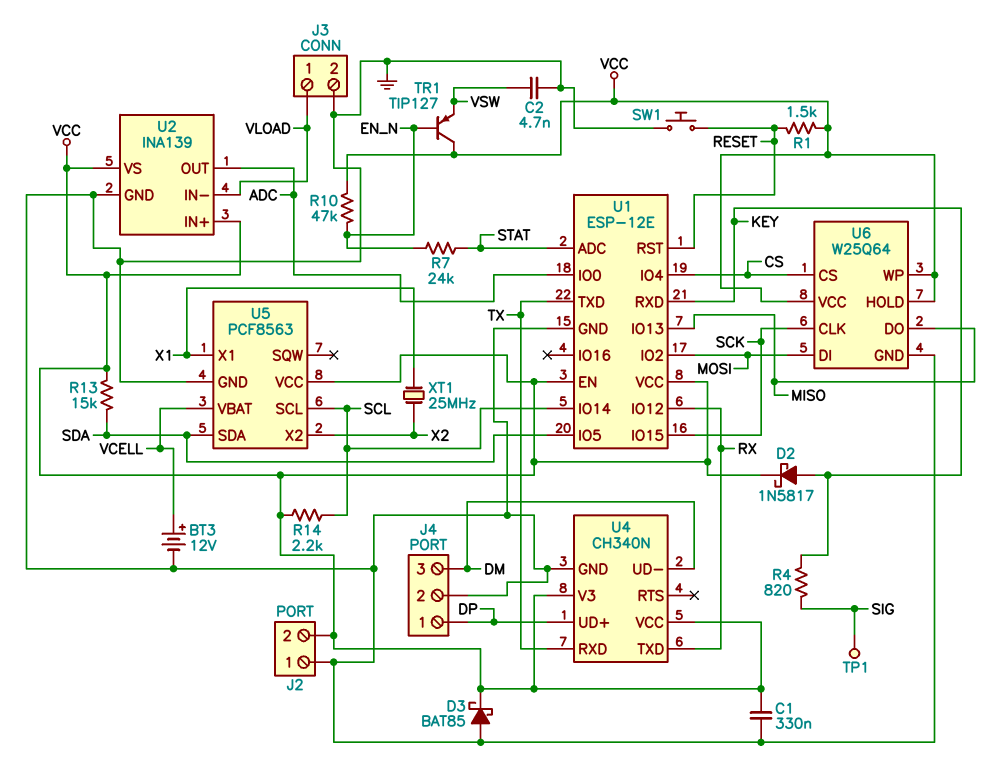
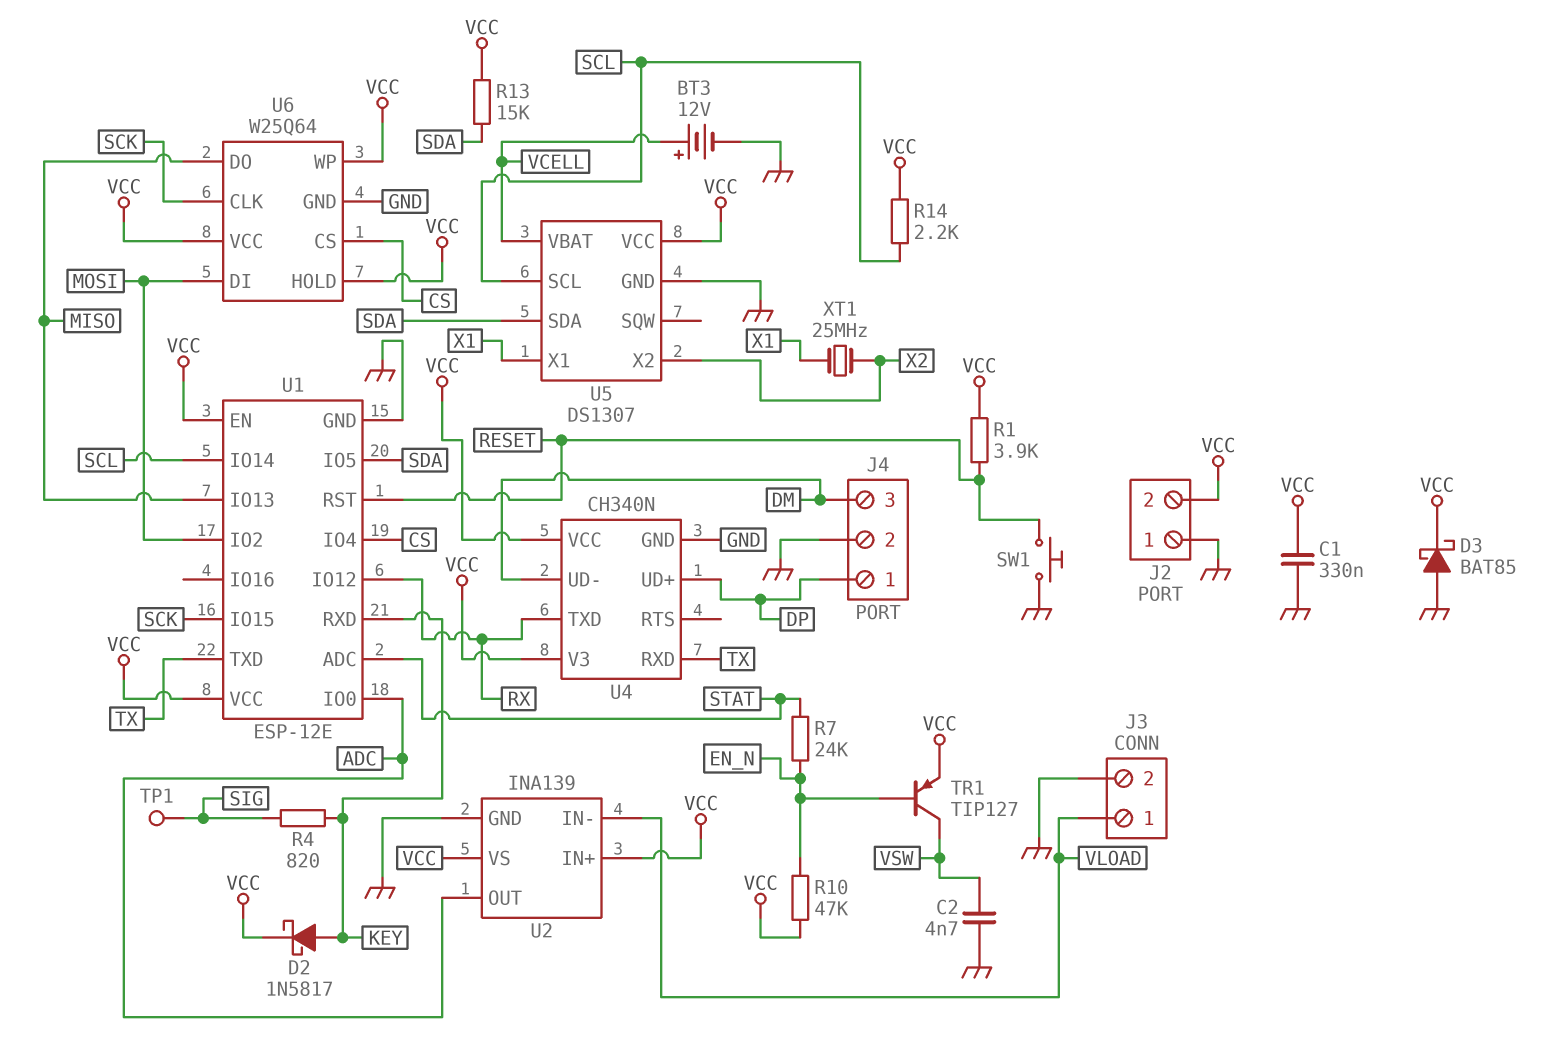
R1: 1.5k (RESET, VCC) -> 3.9k (RESET, VCC)
TR1: PNP TIP127 (B EN_N, C VCC, E VSW) -> PNP TIP127 (B EN_N, C VSW, E VCC)
U5: PCF8563 -> DS1307

